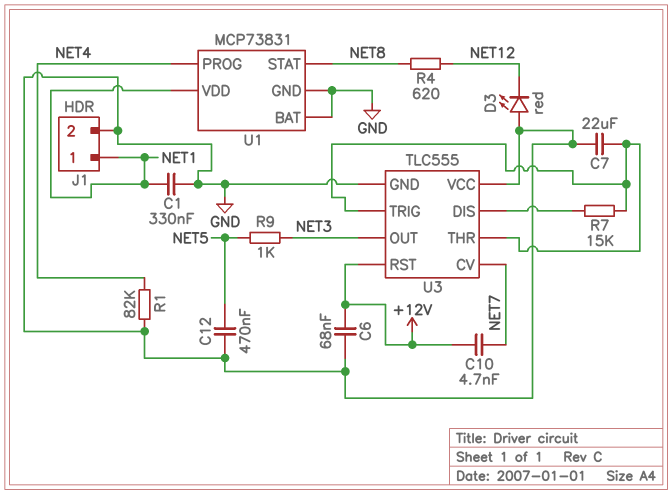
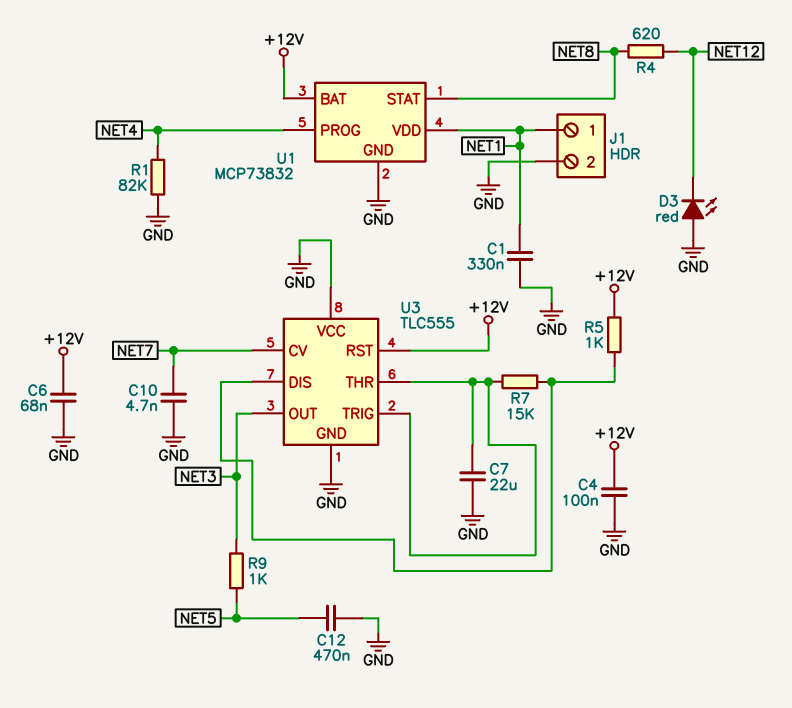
C4: none -> 100nF (+12V, GND)
C10: 4.7nF (+12V, NET7) -> 4.7nF (GND, NET7)
R5: none -> 1k (+12V, U3/DIS)
U1: MCP73831 -> MCP73832
U1 pin BAT: GND -> +12V

